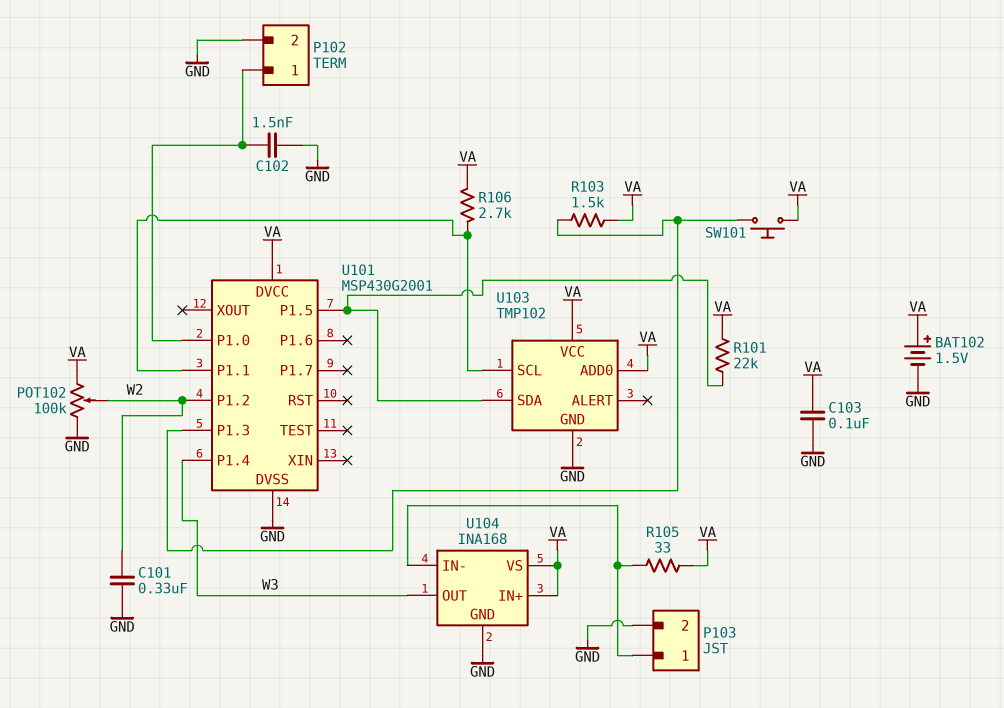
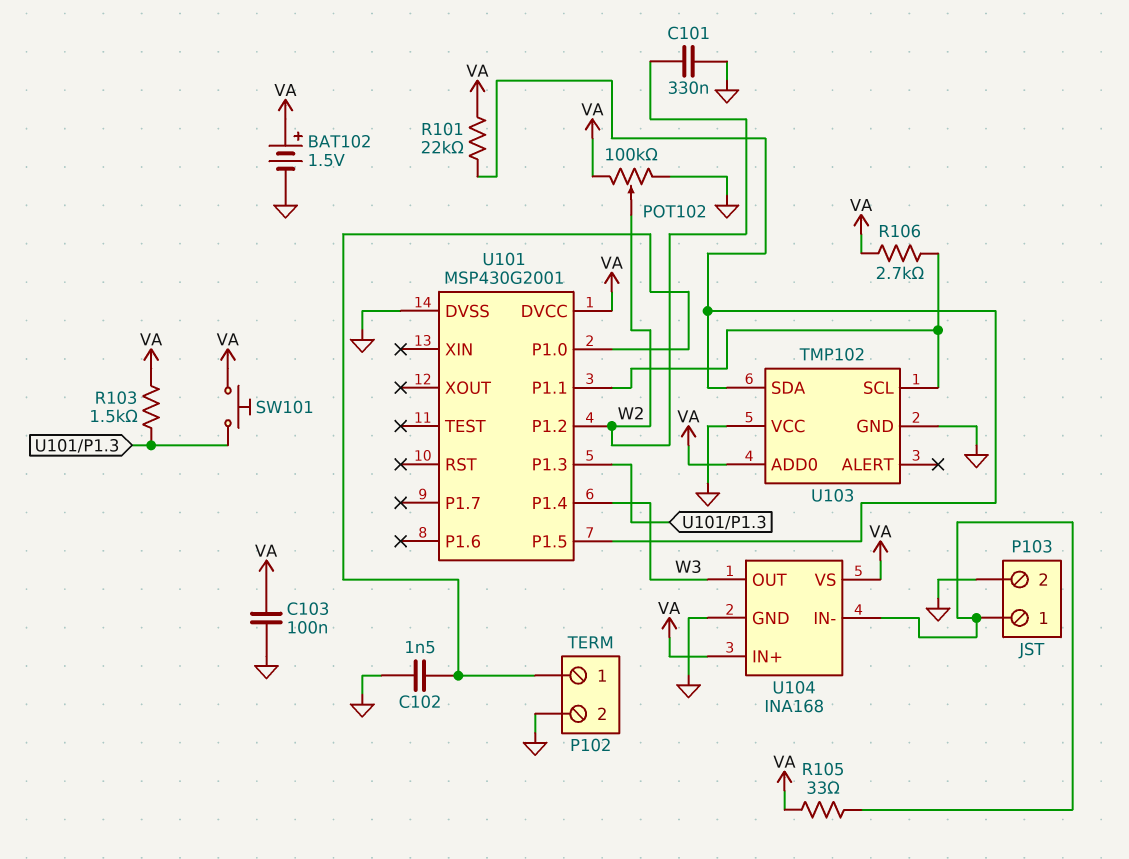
U103 pin VCC: VA -> GND

